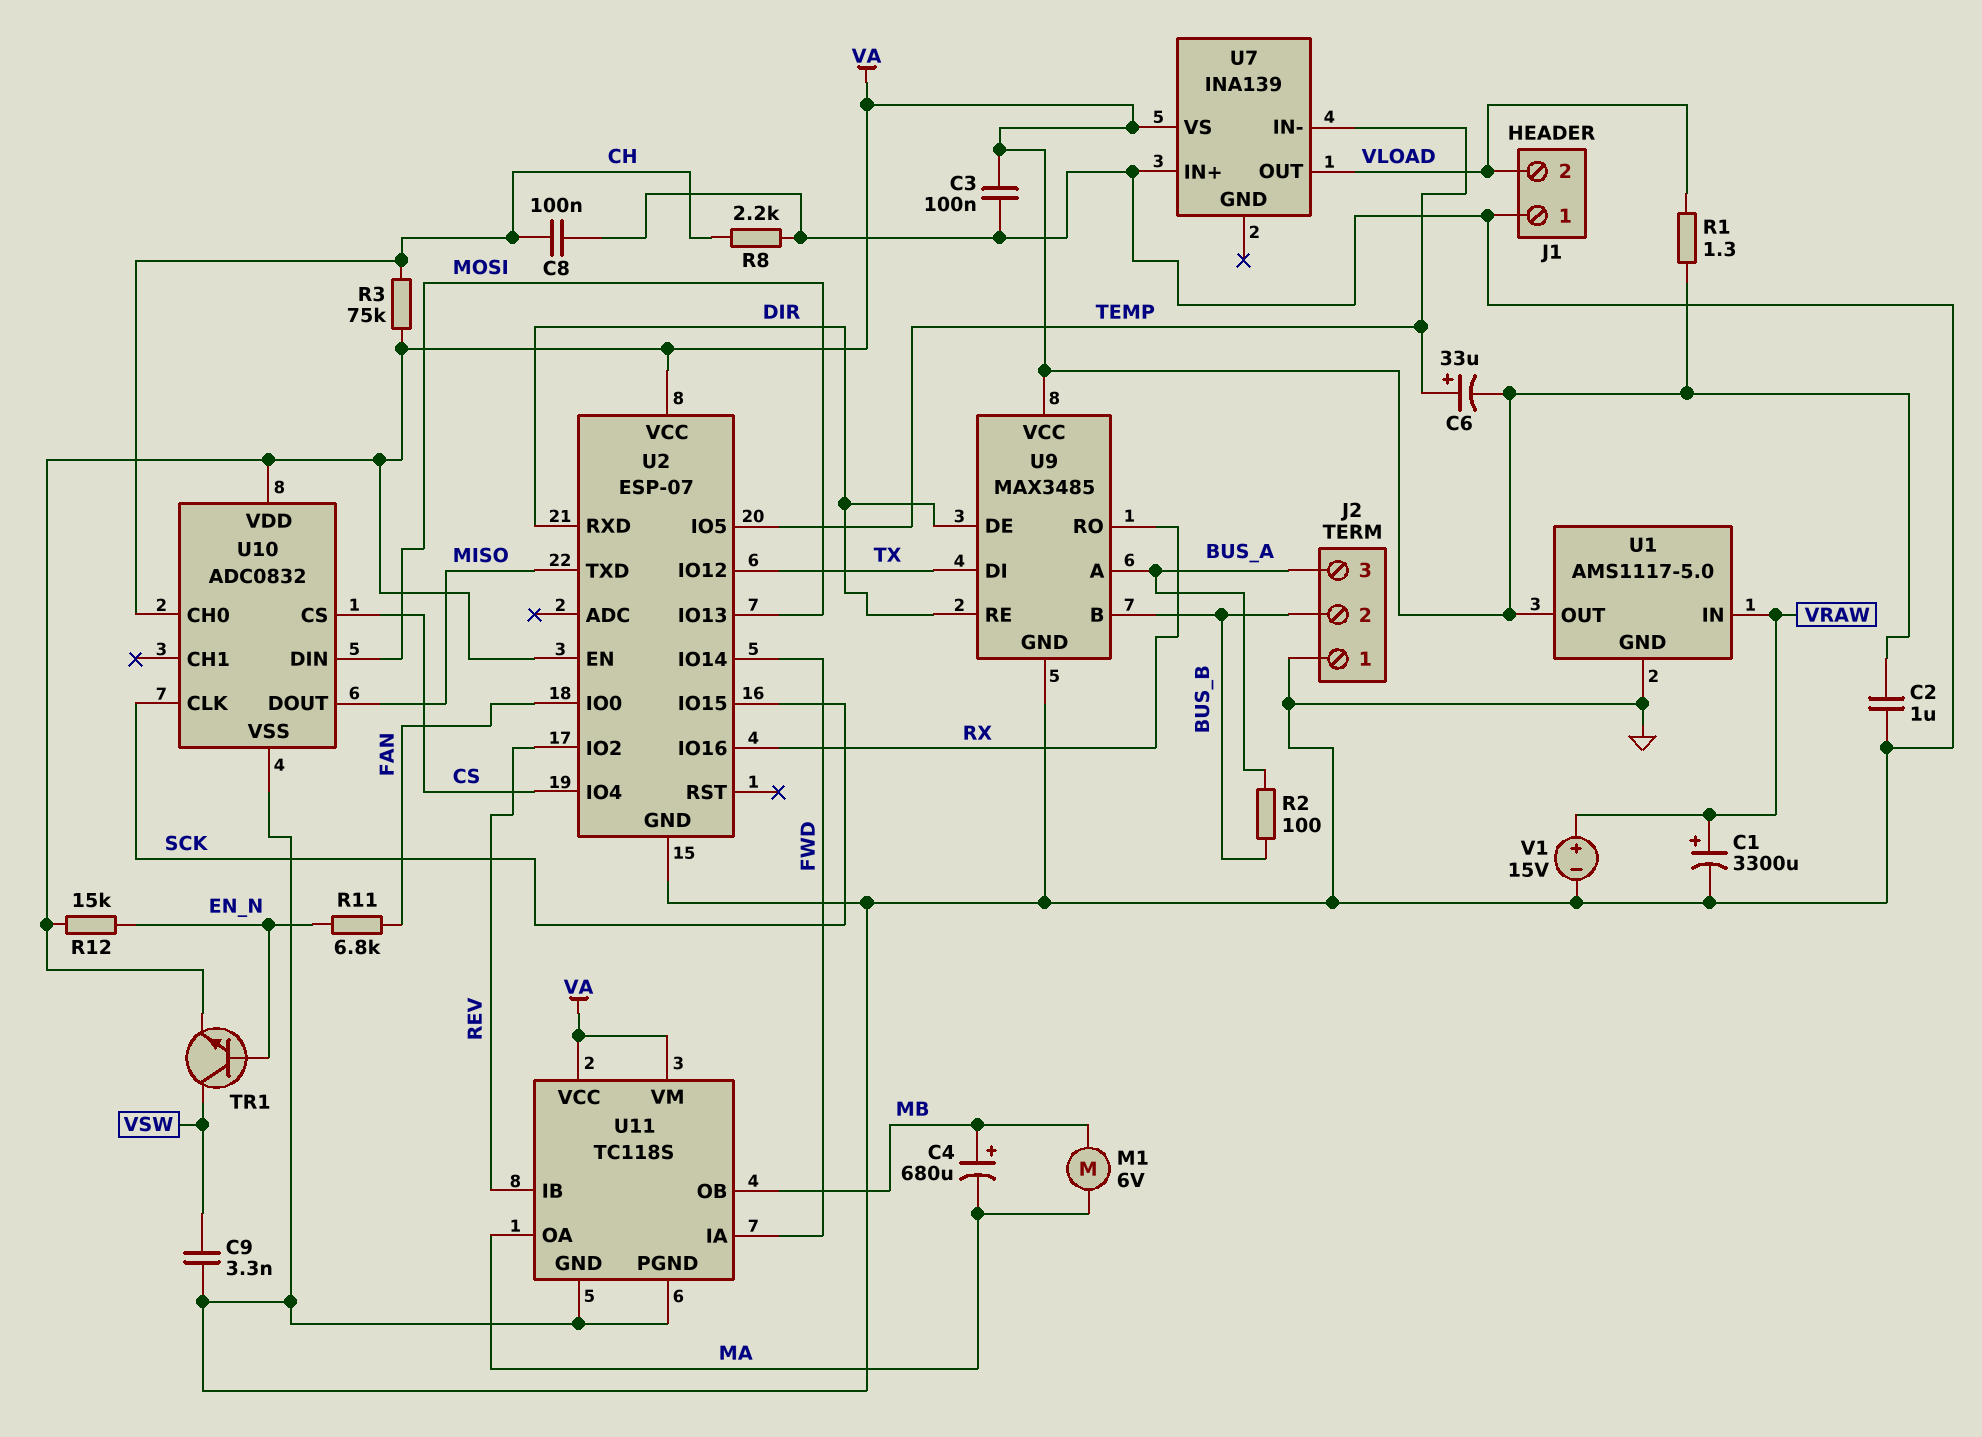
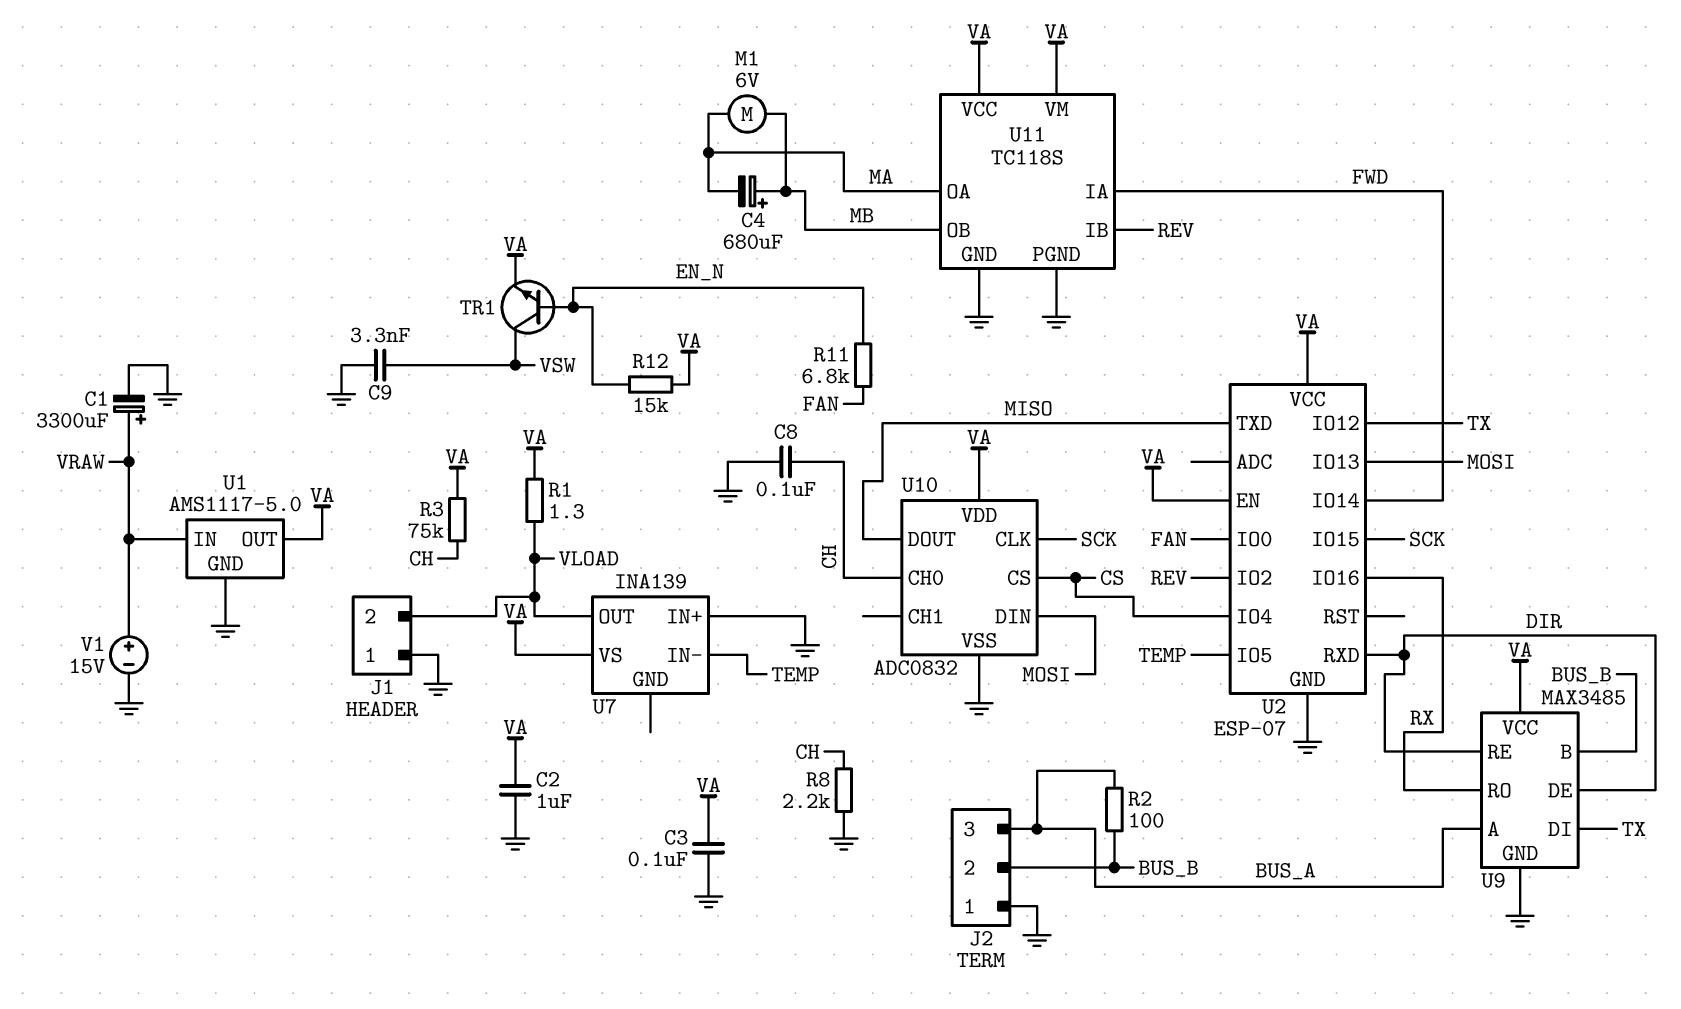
C6: 33uF (plus TEMP, minus VA) -> none

